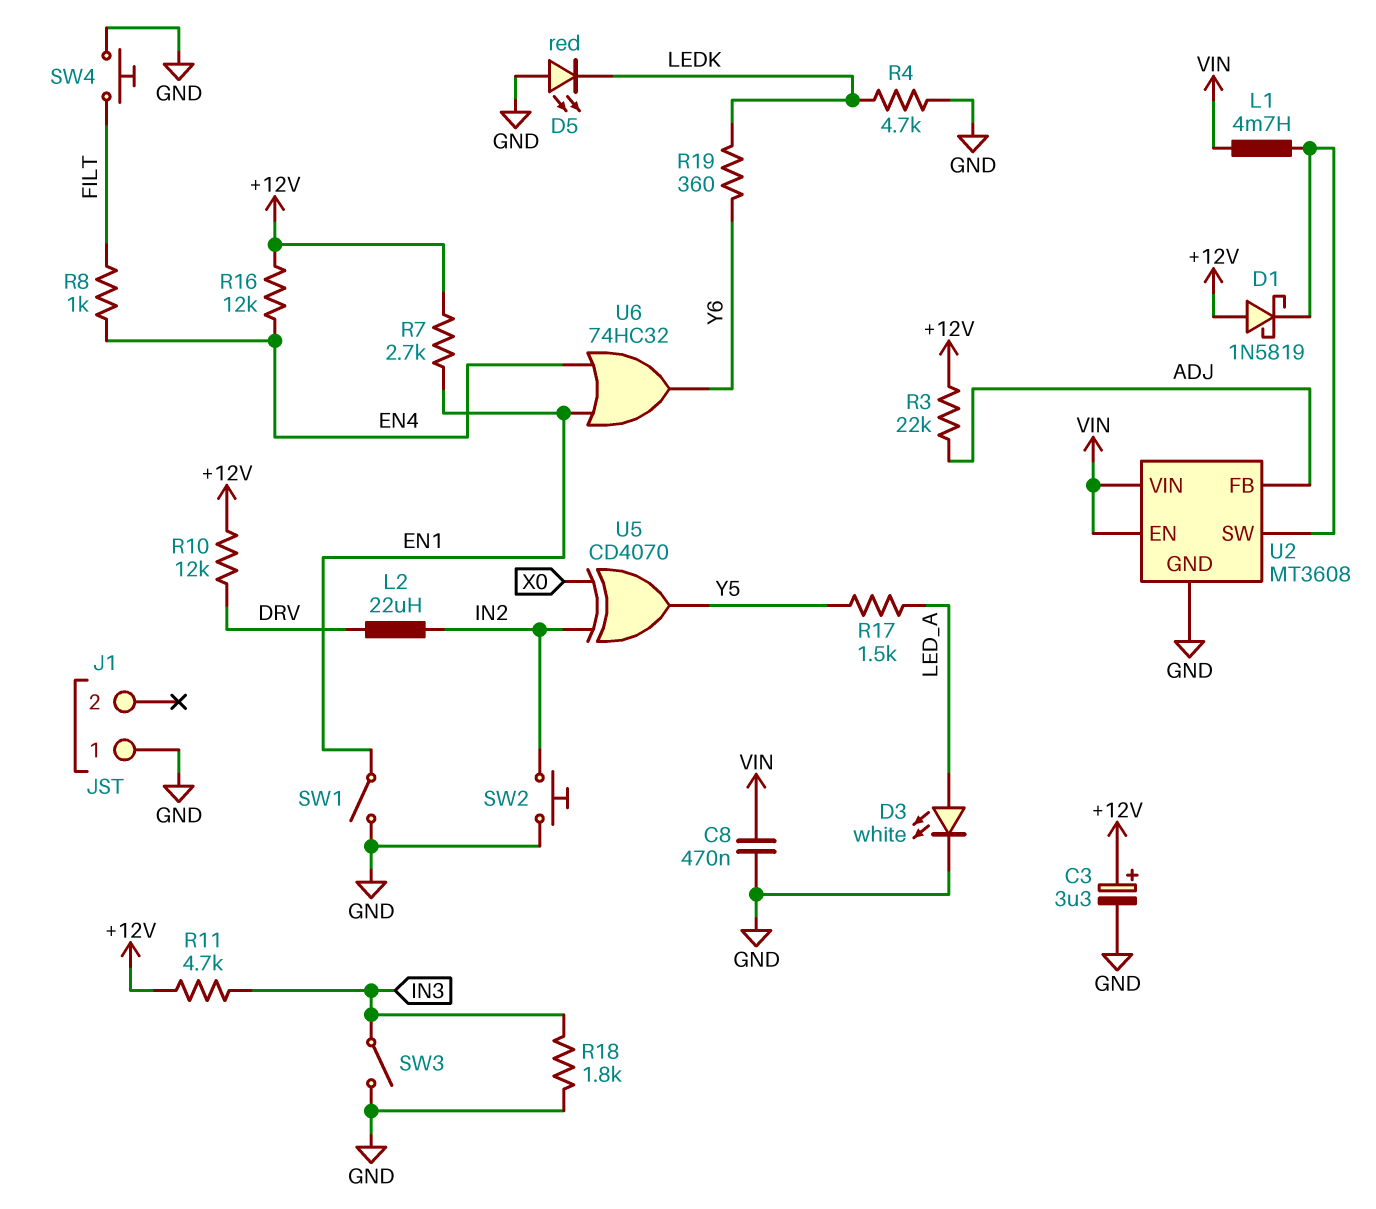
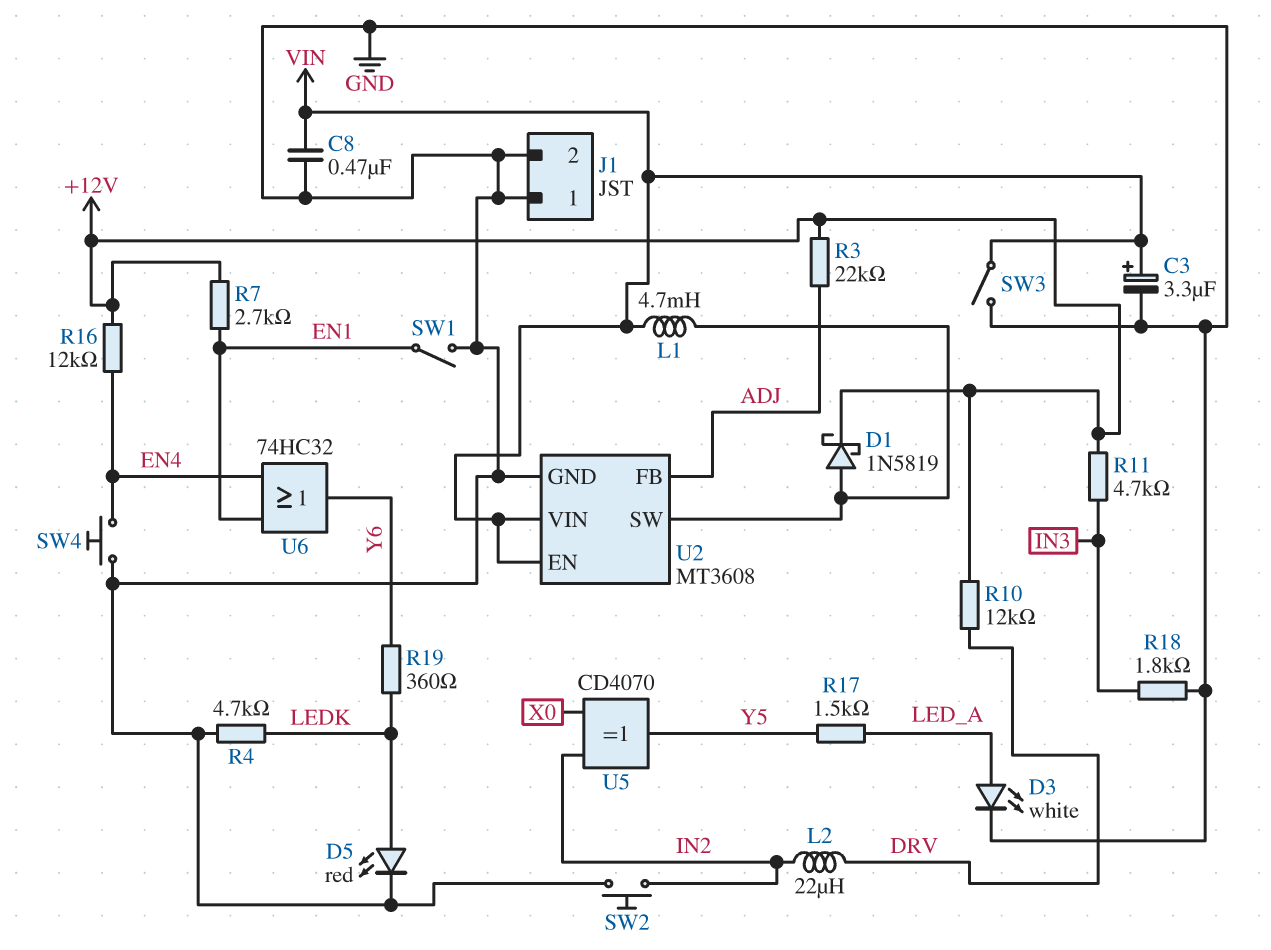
C3: 3.3uF (plus +12V, minus GND) -> 3.3uF (plus VIN, minus GND)
D1: schottky 1N5819 (A +12V, K U2/SW) -> schottky 1N5819 (A U2/SW, K +12V)
D5: LED red (A GND, K LEDK) -> LED red (A LEDK, K GND)
J1 pin 2: none -> GND
R8: 1k (EN4, FILT) -> none
SW3: switch (GND, IN3) -> switch (GND, VIN)
SW4: button (FILT, GND) -> button (EN4, GND)

